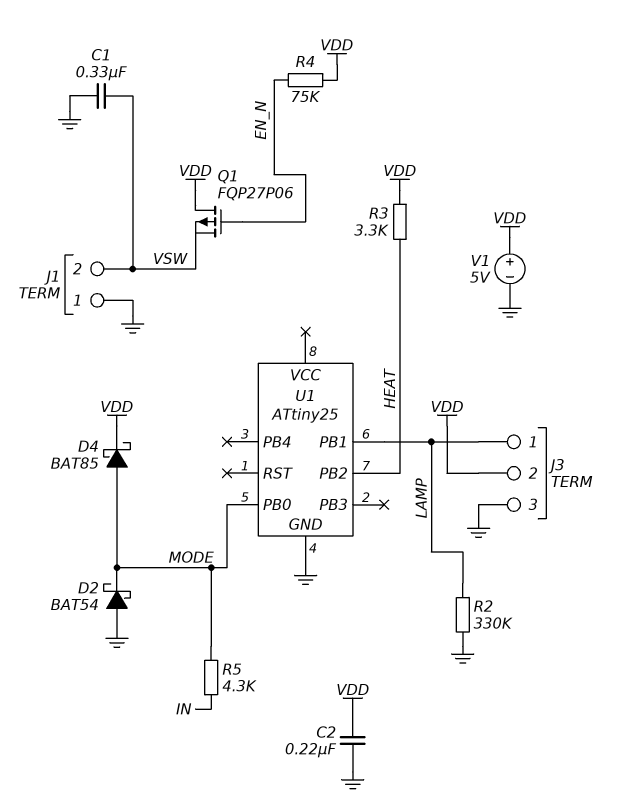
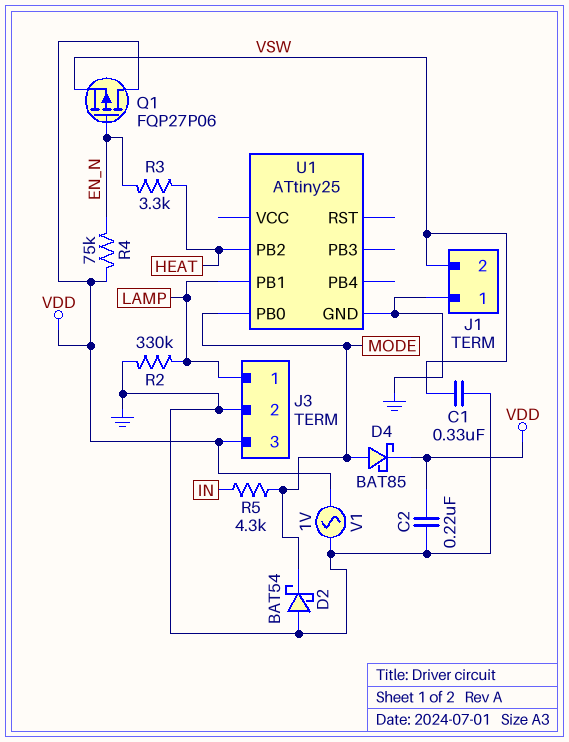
J3 pin 2: VDD -> GND
J3 pin 3: GND -> VDD
R3: 3.3k (HEAT, VDD) -> 3.3k (EN_N, HEAT)
V1: 5V (plus VDD, minus GND) -> AC 1V (GND, VDD)

